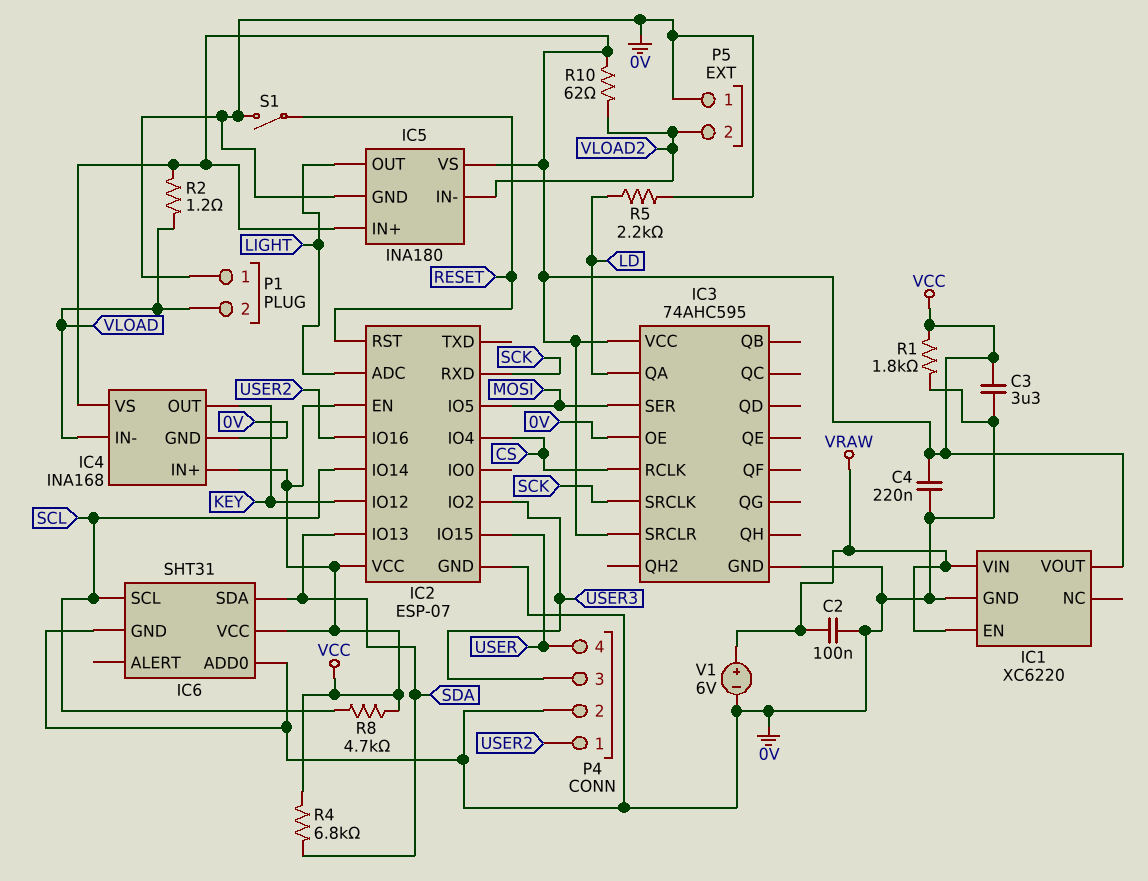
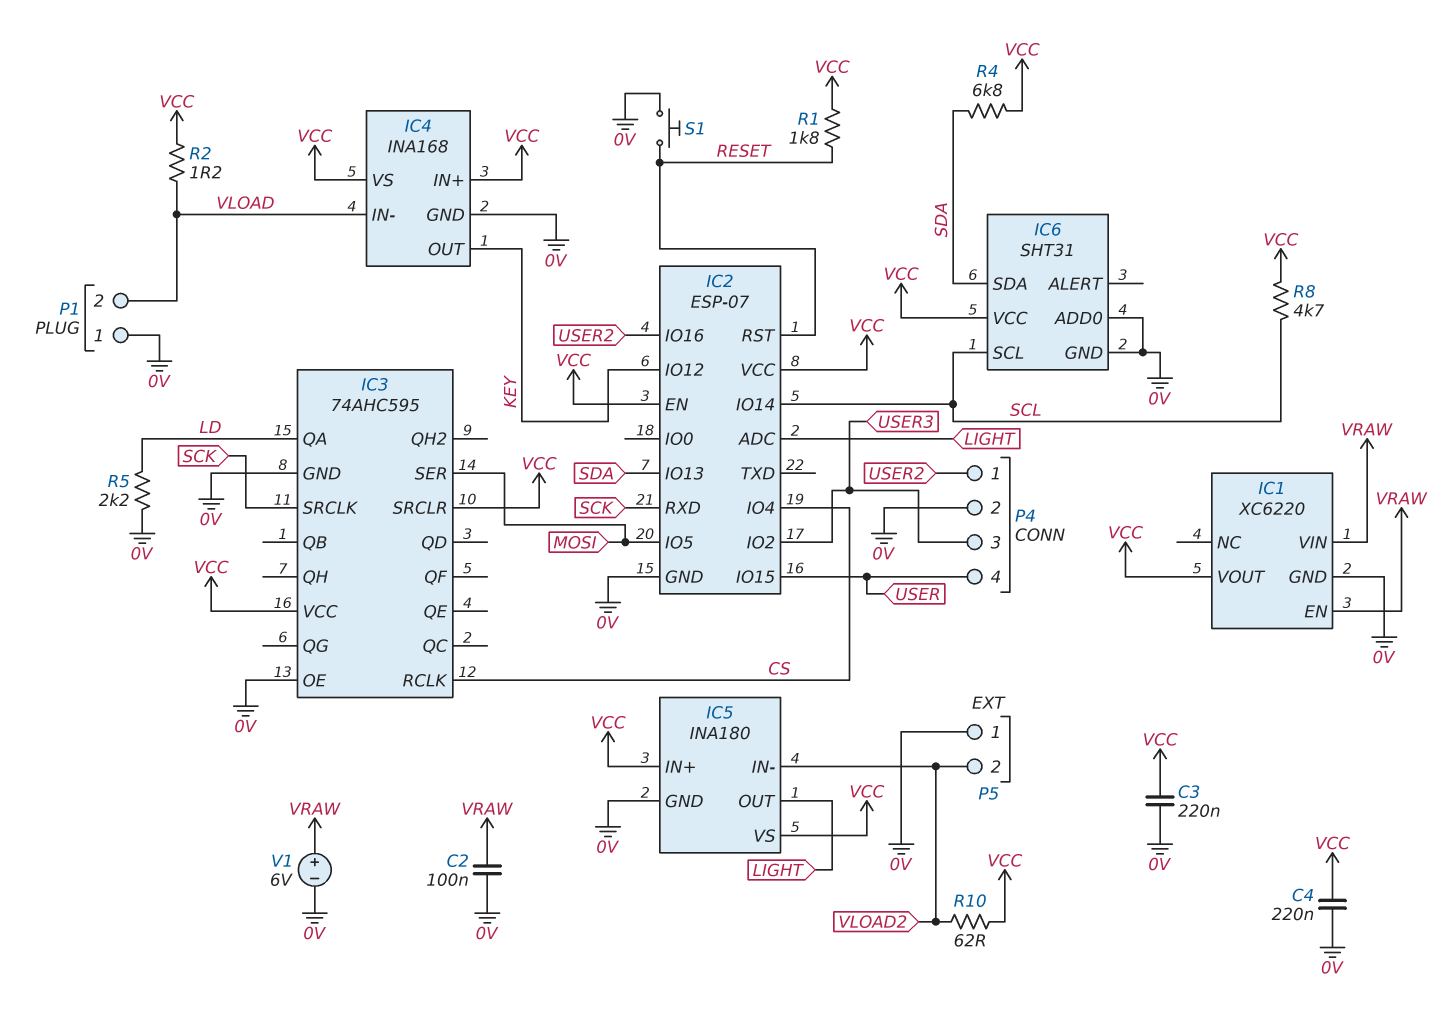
C3: 3.3uF (0V, VCC) -> 220nF (0V, VCC)
R1: 1.8k (0V, VCC) -> 1.8k (RESET, VCC)
S1: switch (0V, RESET) -> button (0V, RESET)

